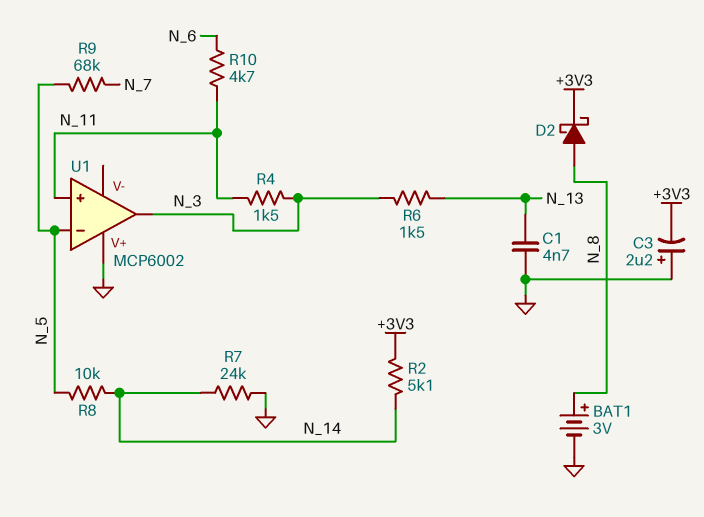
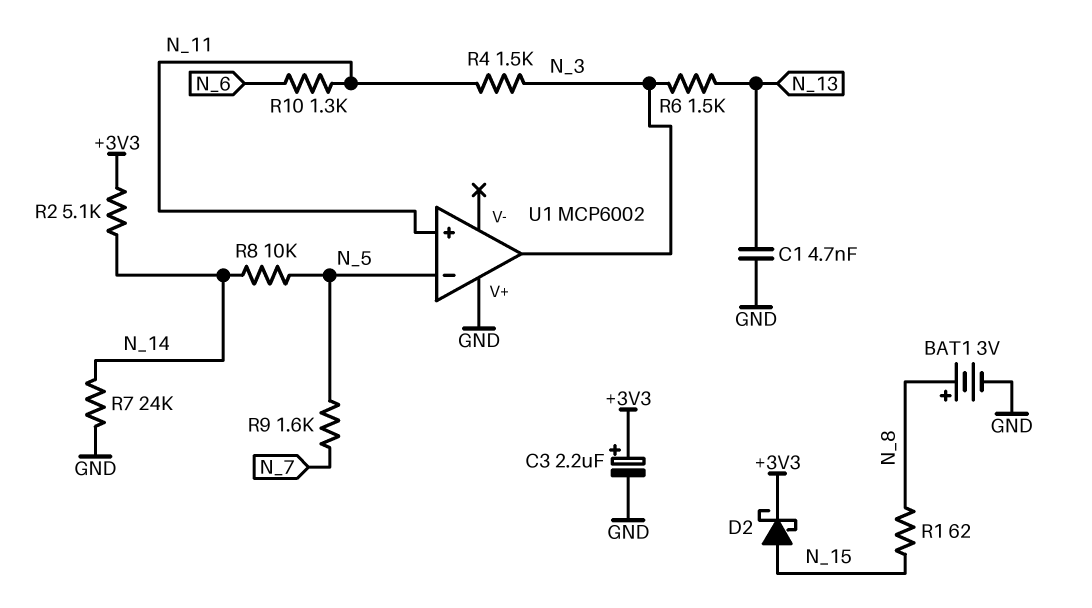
C3: 2.2uF (plus GND, minus +3V3) -> 2.2uF (plus +3V3, minus GND)
D2: schottky (A N_8, K +3V3) -> schottky (A N_15, K +3V3)
R1: none -> 62 (N_8, N_15)
R9: 68k (N_5, N_7) -> 1.6k (N_5, N_7)
R10: 4.7k (N_6, N_11) -> 1.3k (N_6, N_11)

